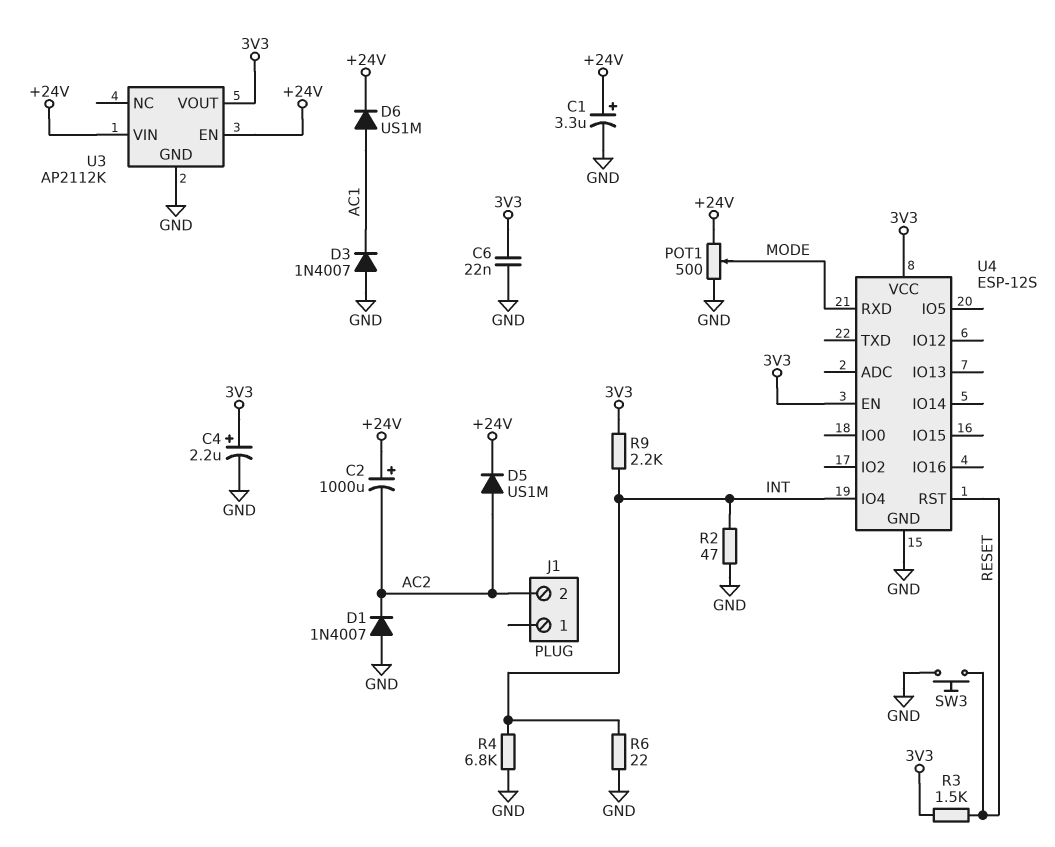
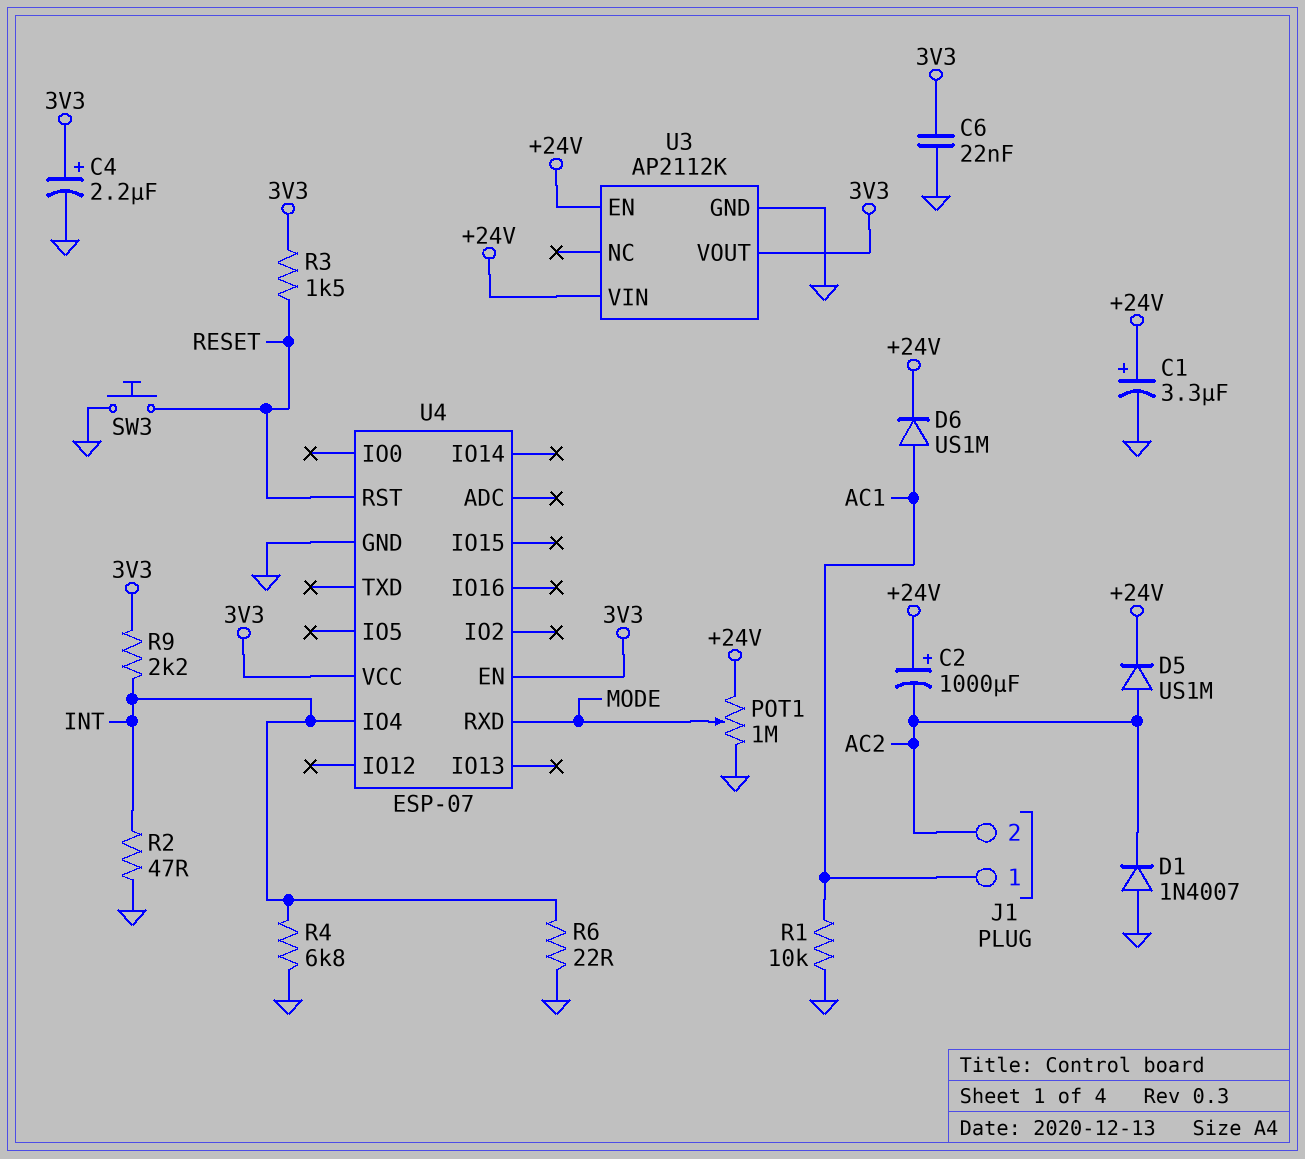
D3: diode 1N4007 (A GND, K AC1) -> none
J1 pin 1: none -> AC1
POT1: 500 (+24V, GND, wiper MODE) -> 1M (+24V, GND, wiper MODE)
R1: none -> 10k (AC1, GND)
U4: ESP-12S -> ESP-07

